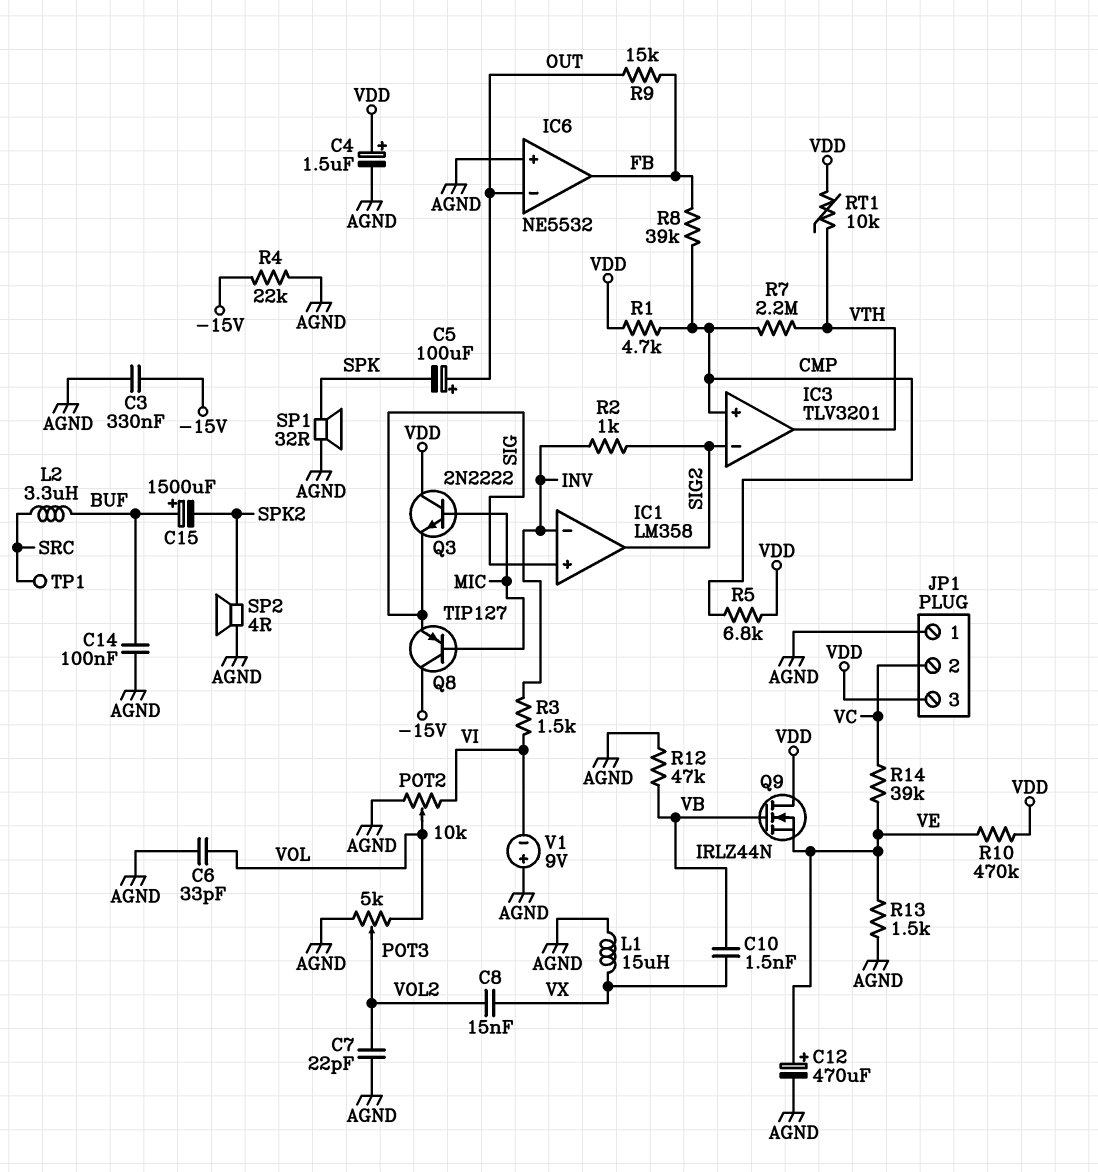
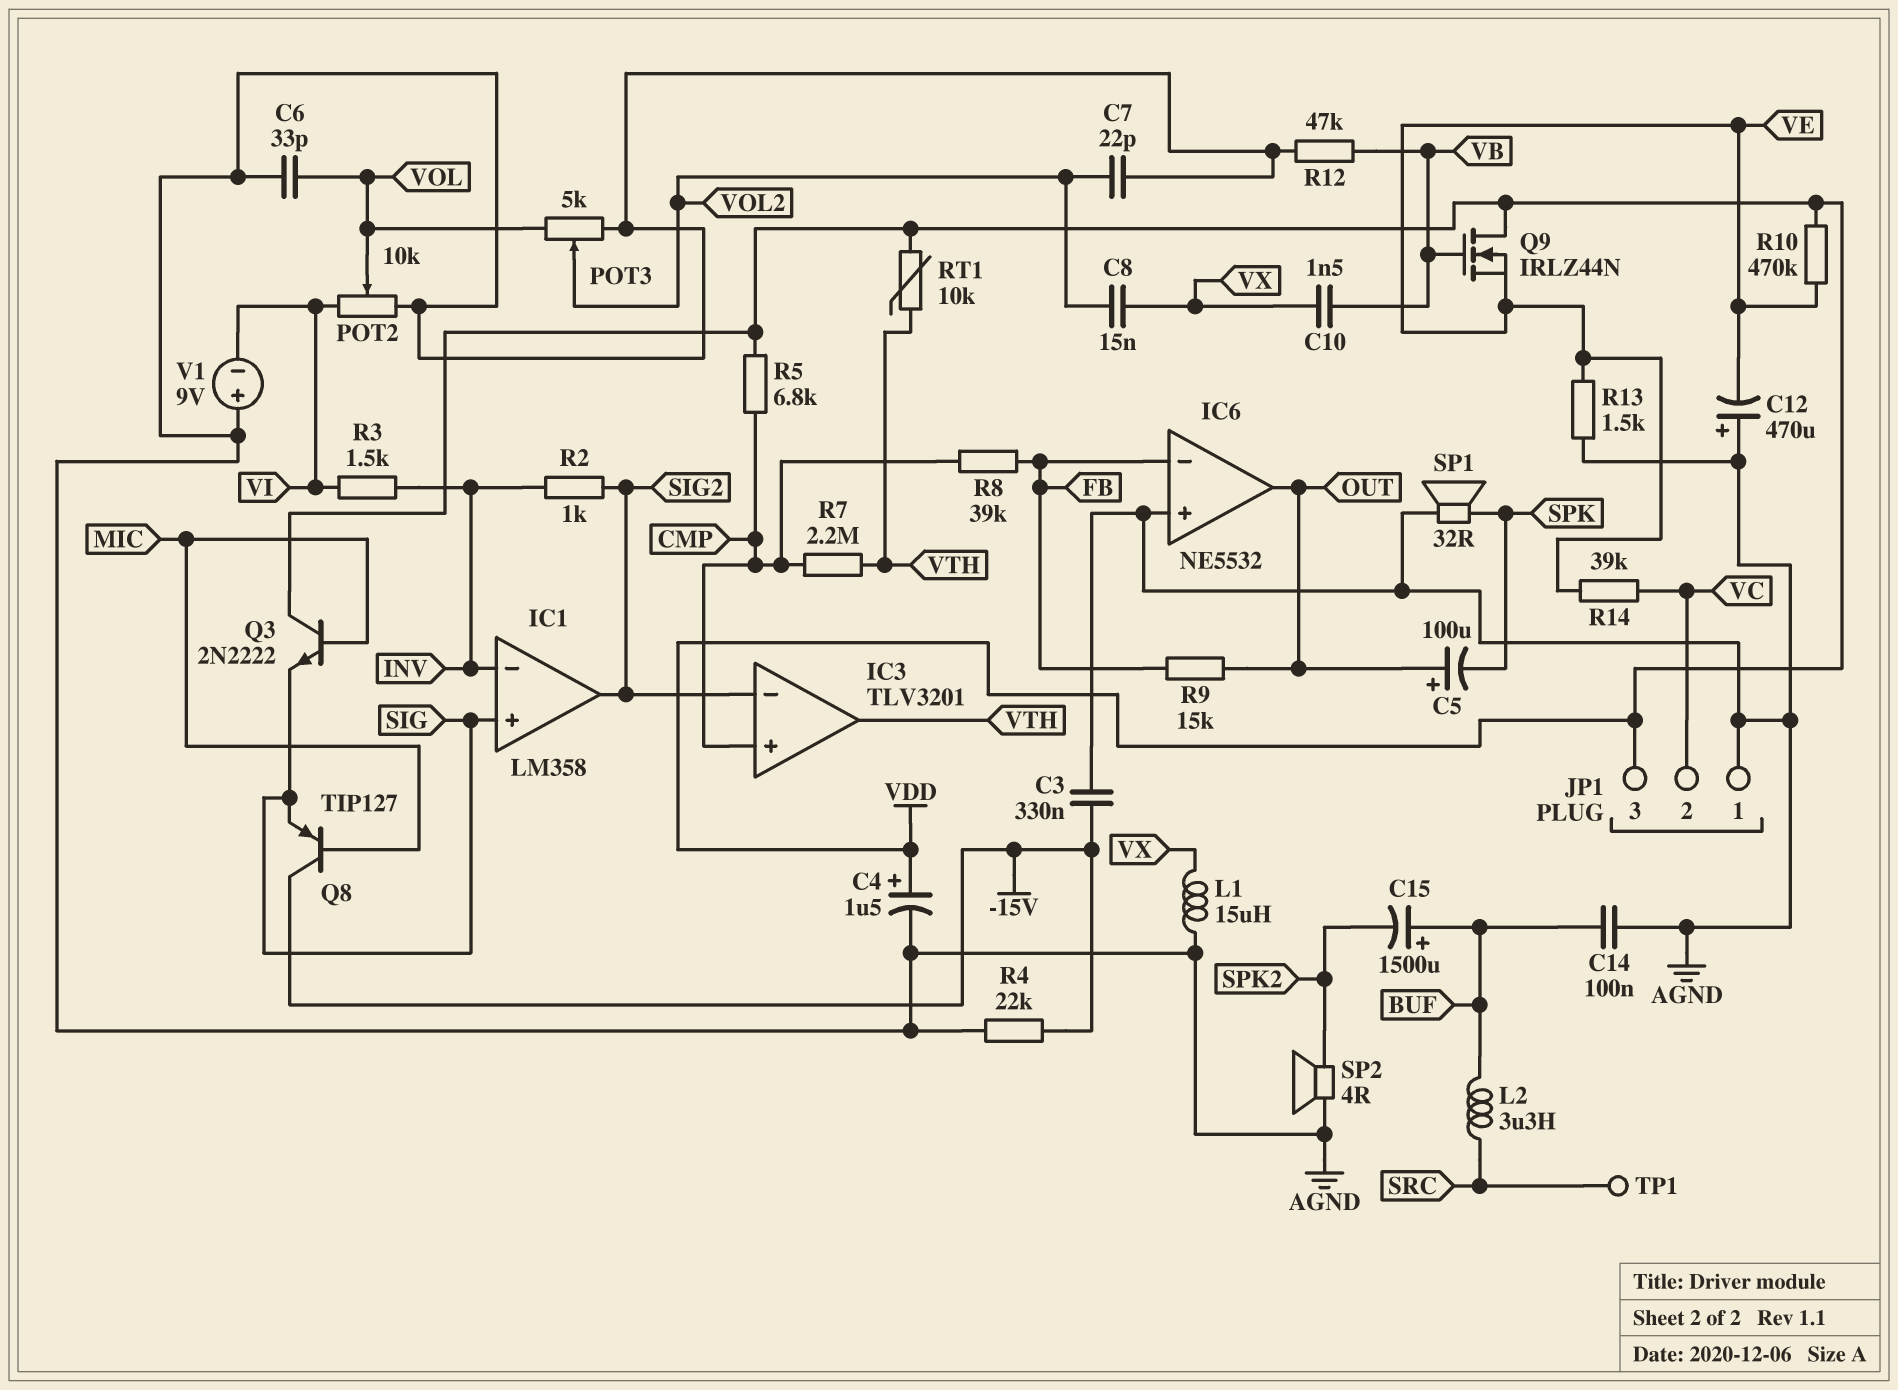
C12: 470uF (plus VE, minus AGND) -> 470uF (plus AGND, minus VE)
IC6 pin in-: OUT -> FB
IC6 pin out: FB -> OUT
R1: 4.7k (CMP, VDD) -> none

